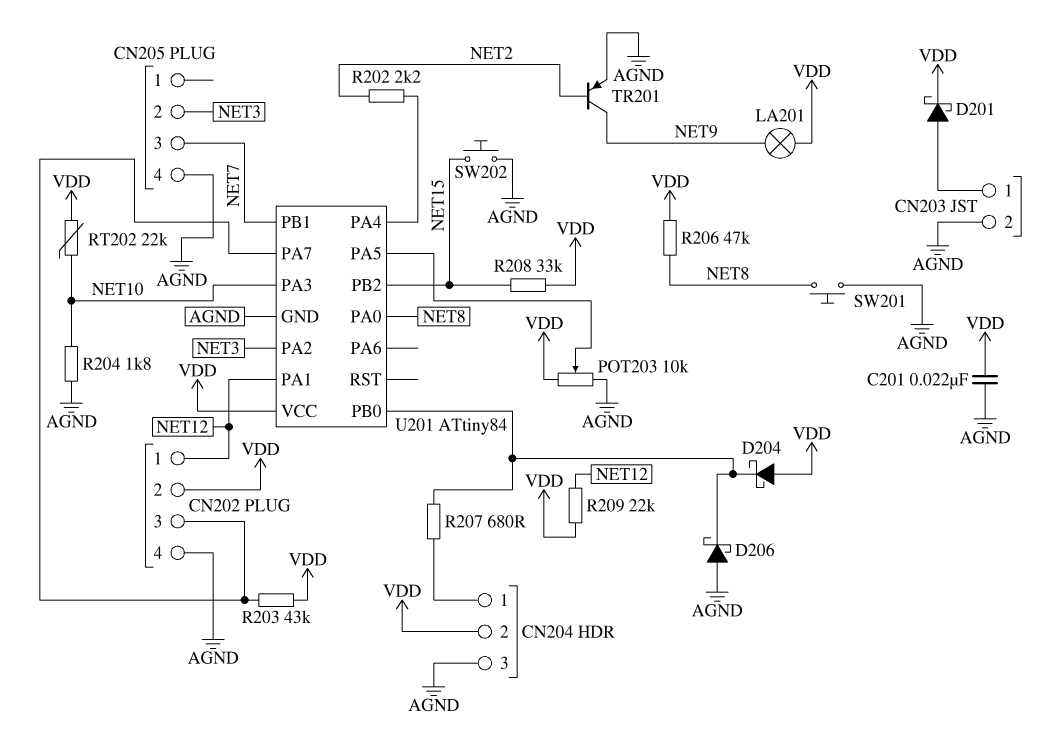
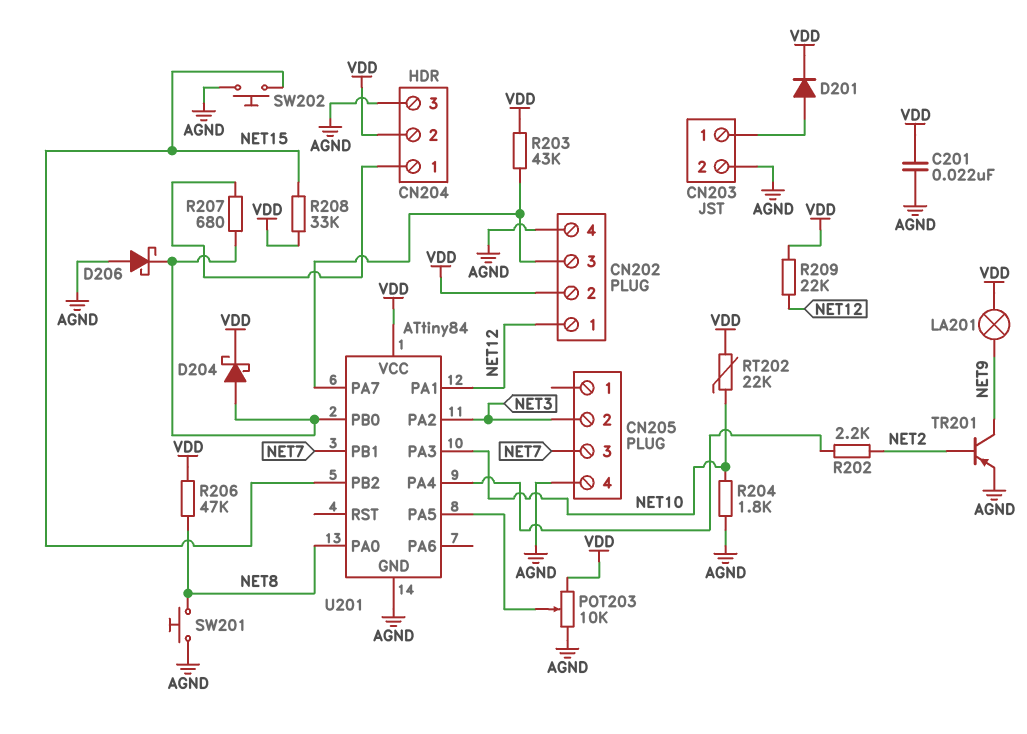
D201: schottky (A CN203/1, K VDD) -> diode (A CN203/1, K VDD)
D204: schottky (A VDD, K U201/PB0) -> schottky (A U201/PB0, K VDD)

